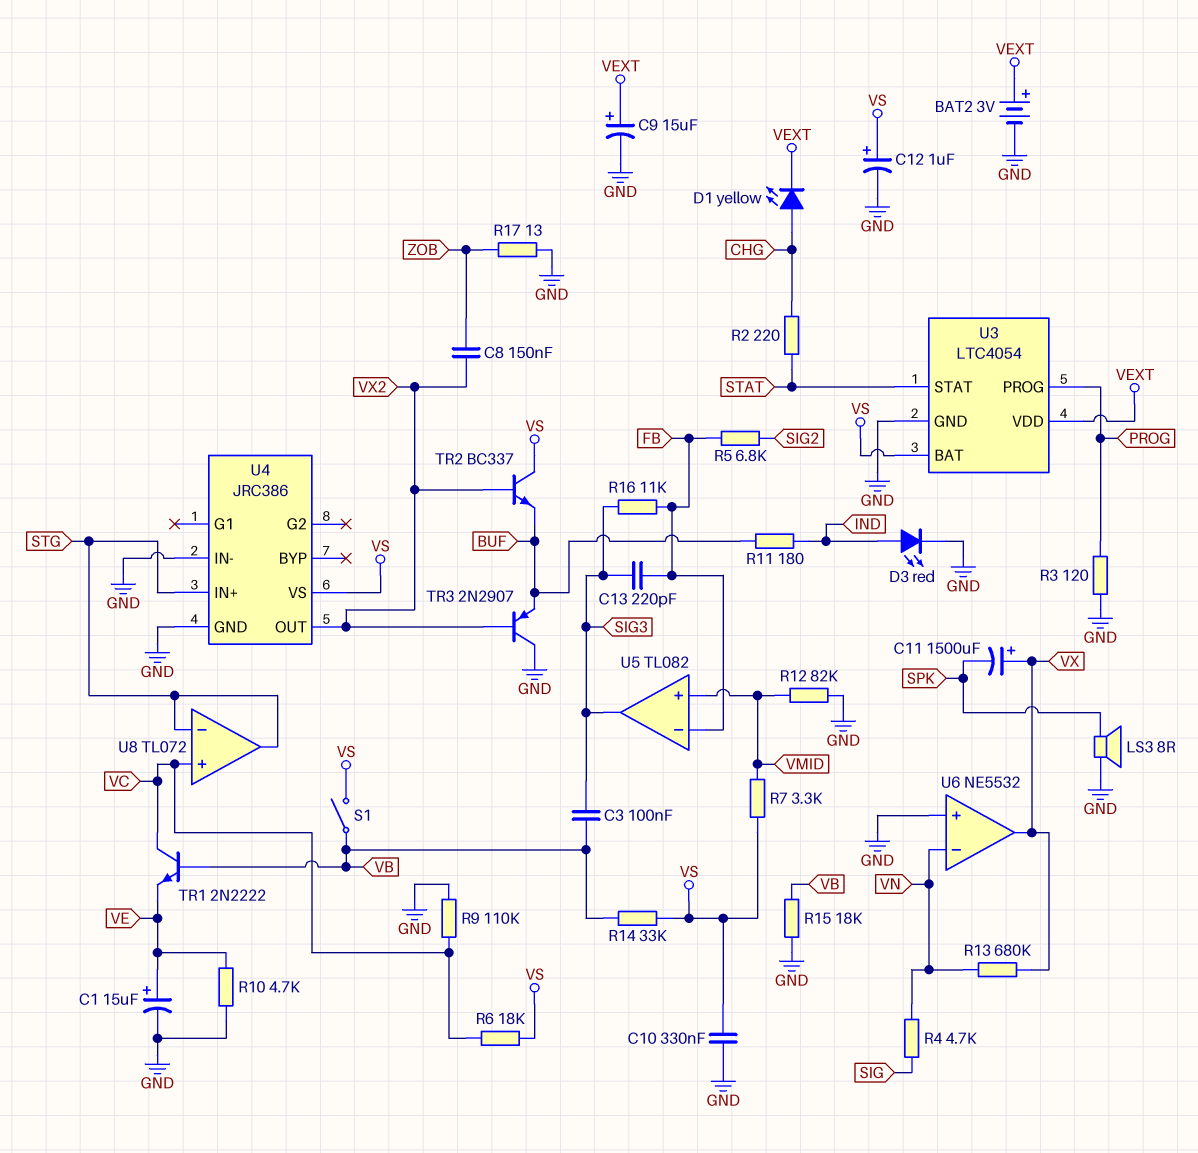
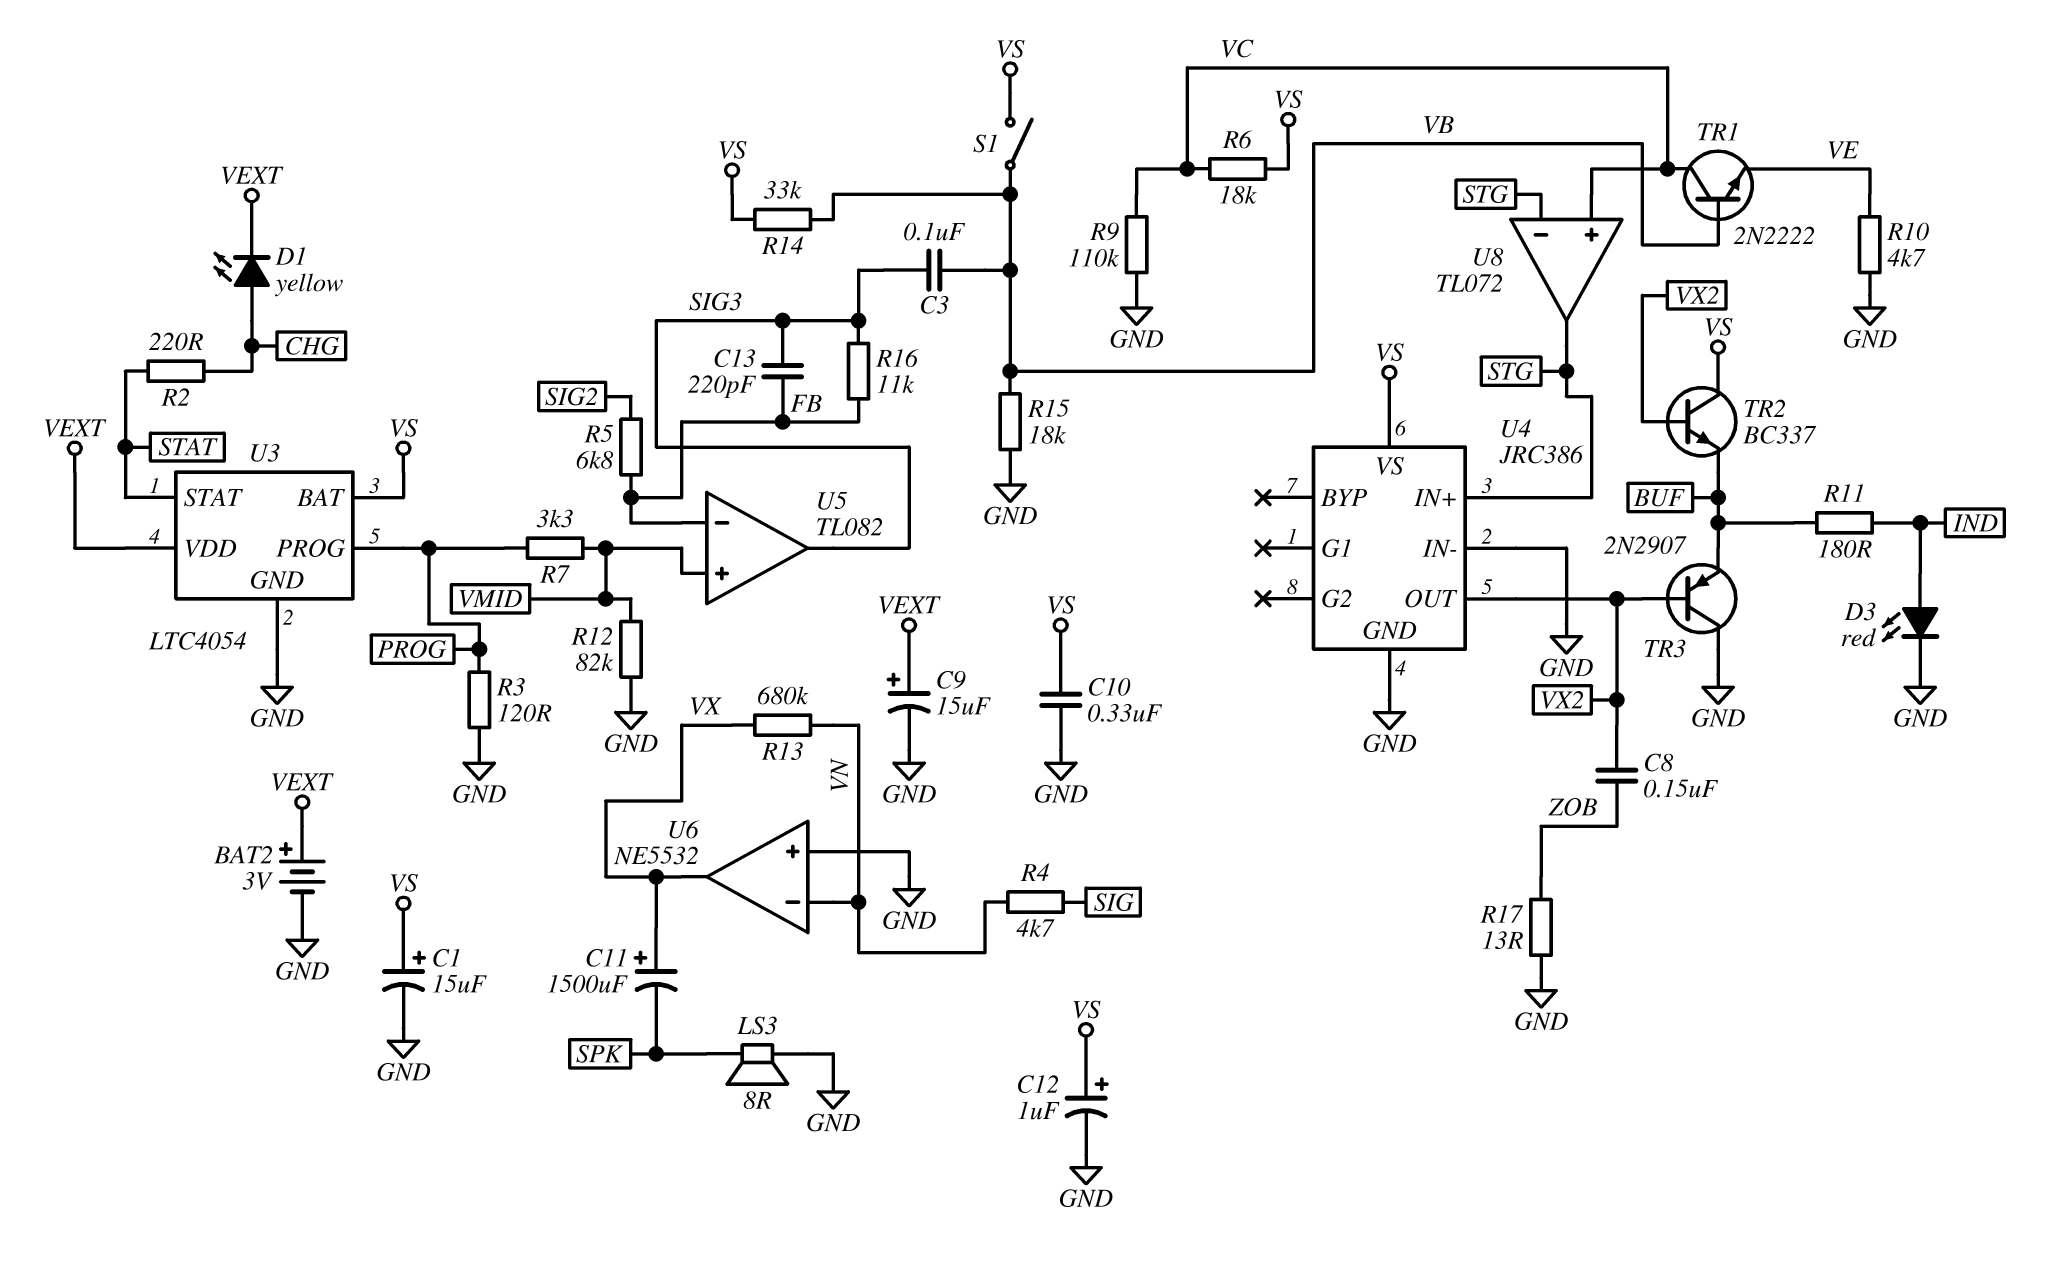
C1: 15uF (plus VE, minus GND) -> 15uF (plus VS, minus GND)
R7: 3.3k (VMID, VS) -> 3.3k (PROG, VMID)

